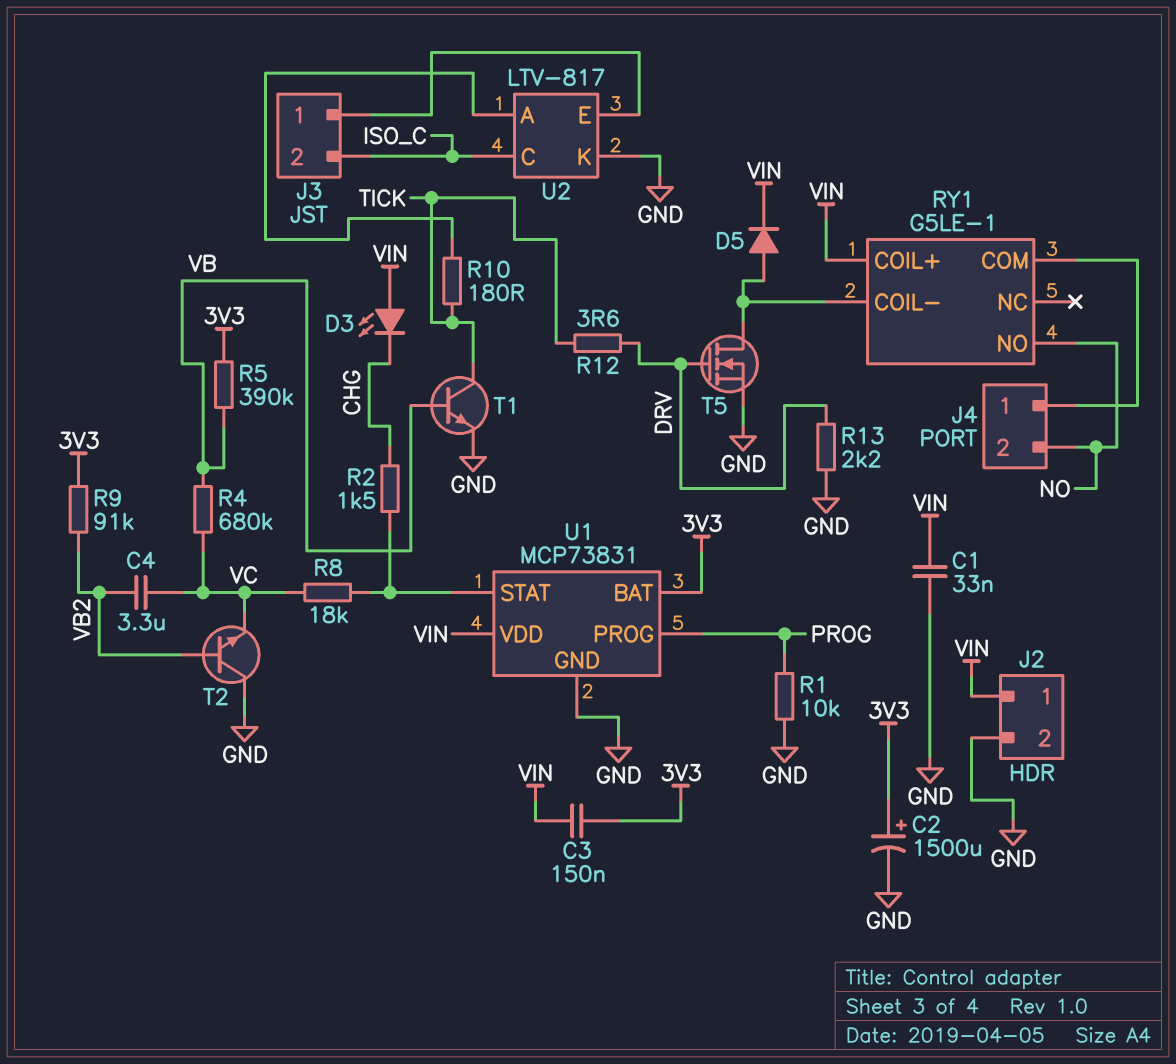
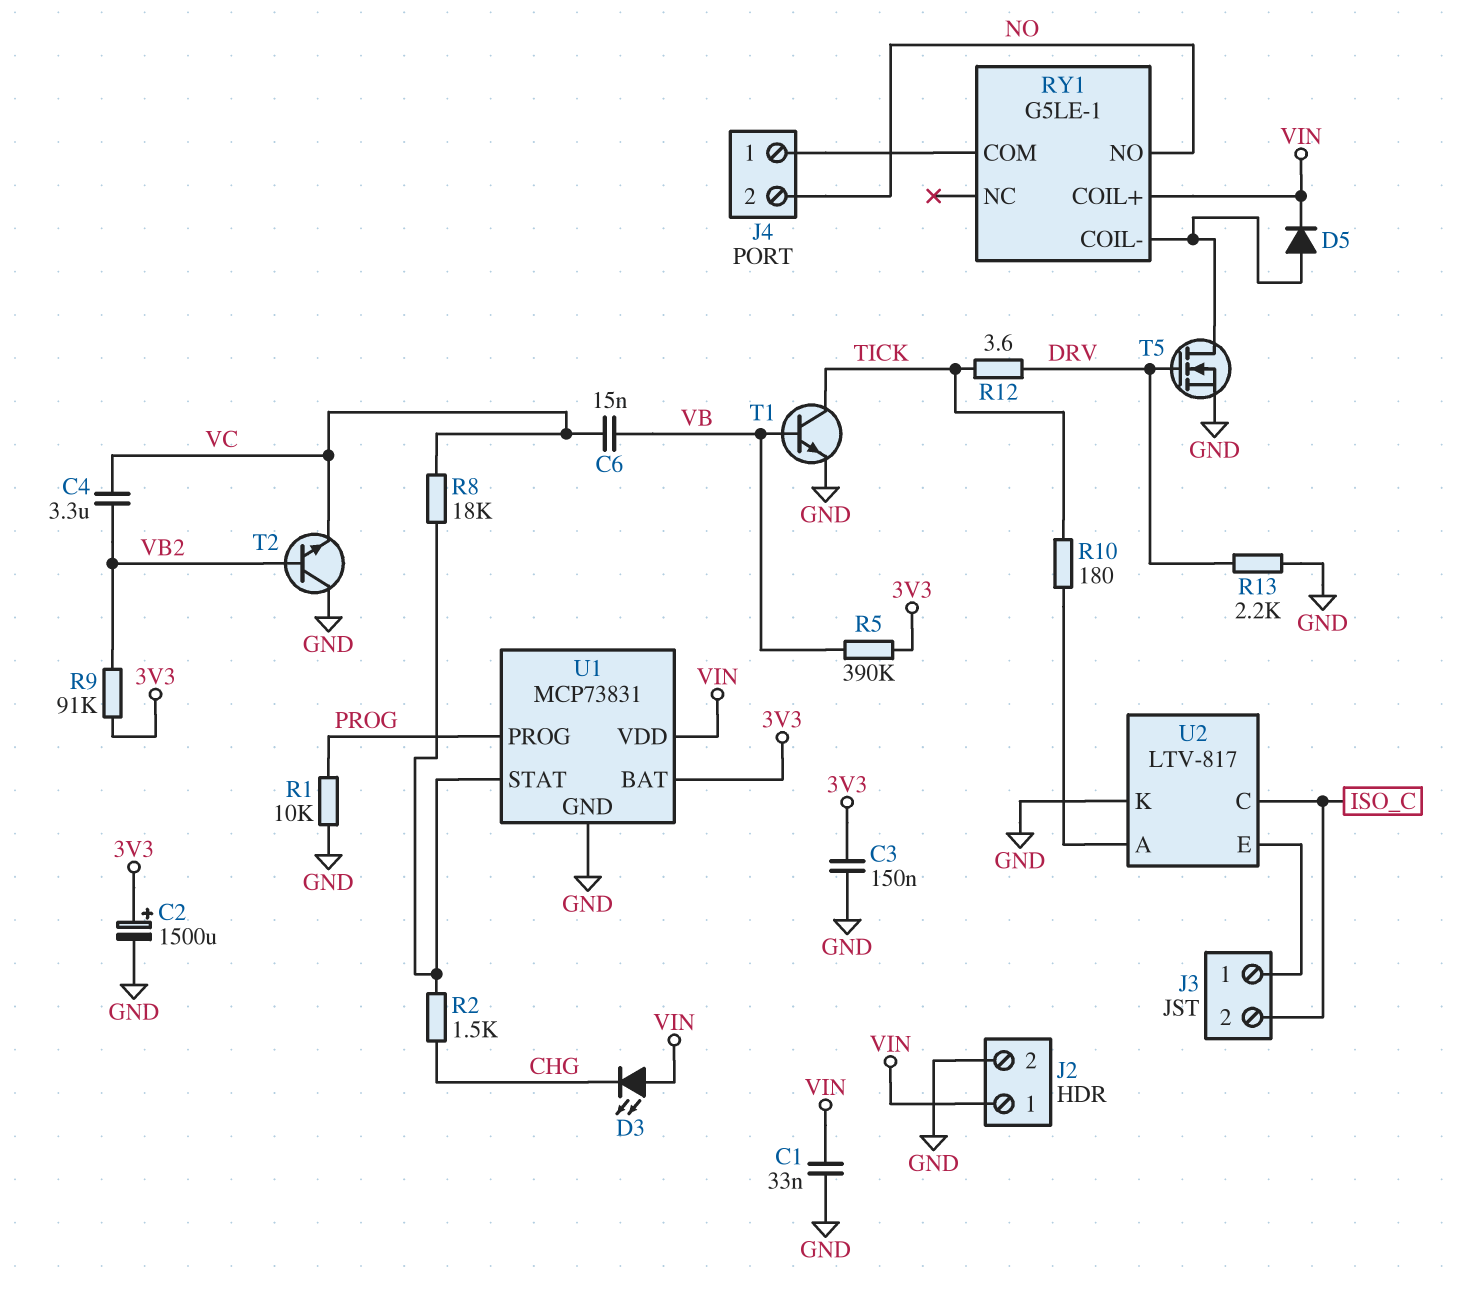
C3: 150nF (3V3, VIN) -> 150nF (3V3, GND)
C6: none -> 15nF (VB, VC)
R4: 680k (VB, VC) -> none

